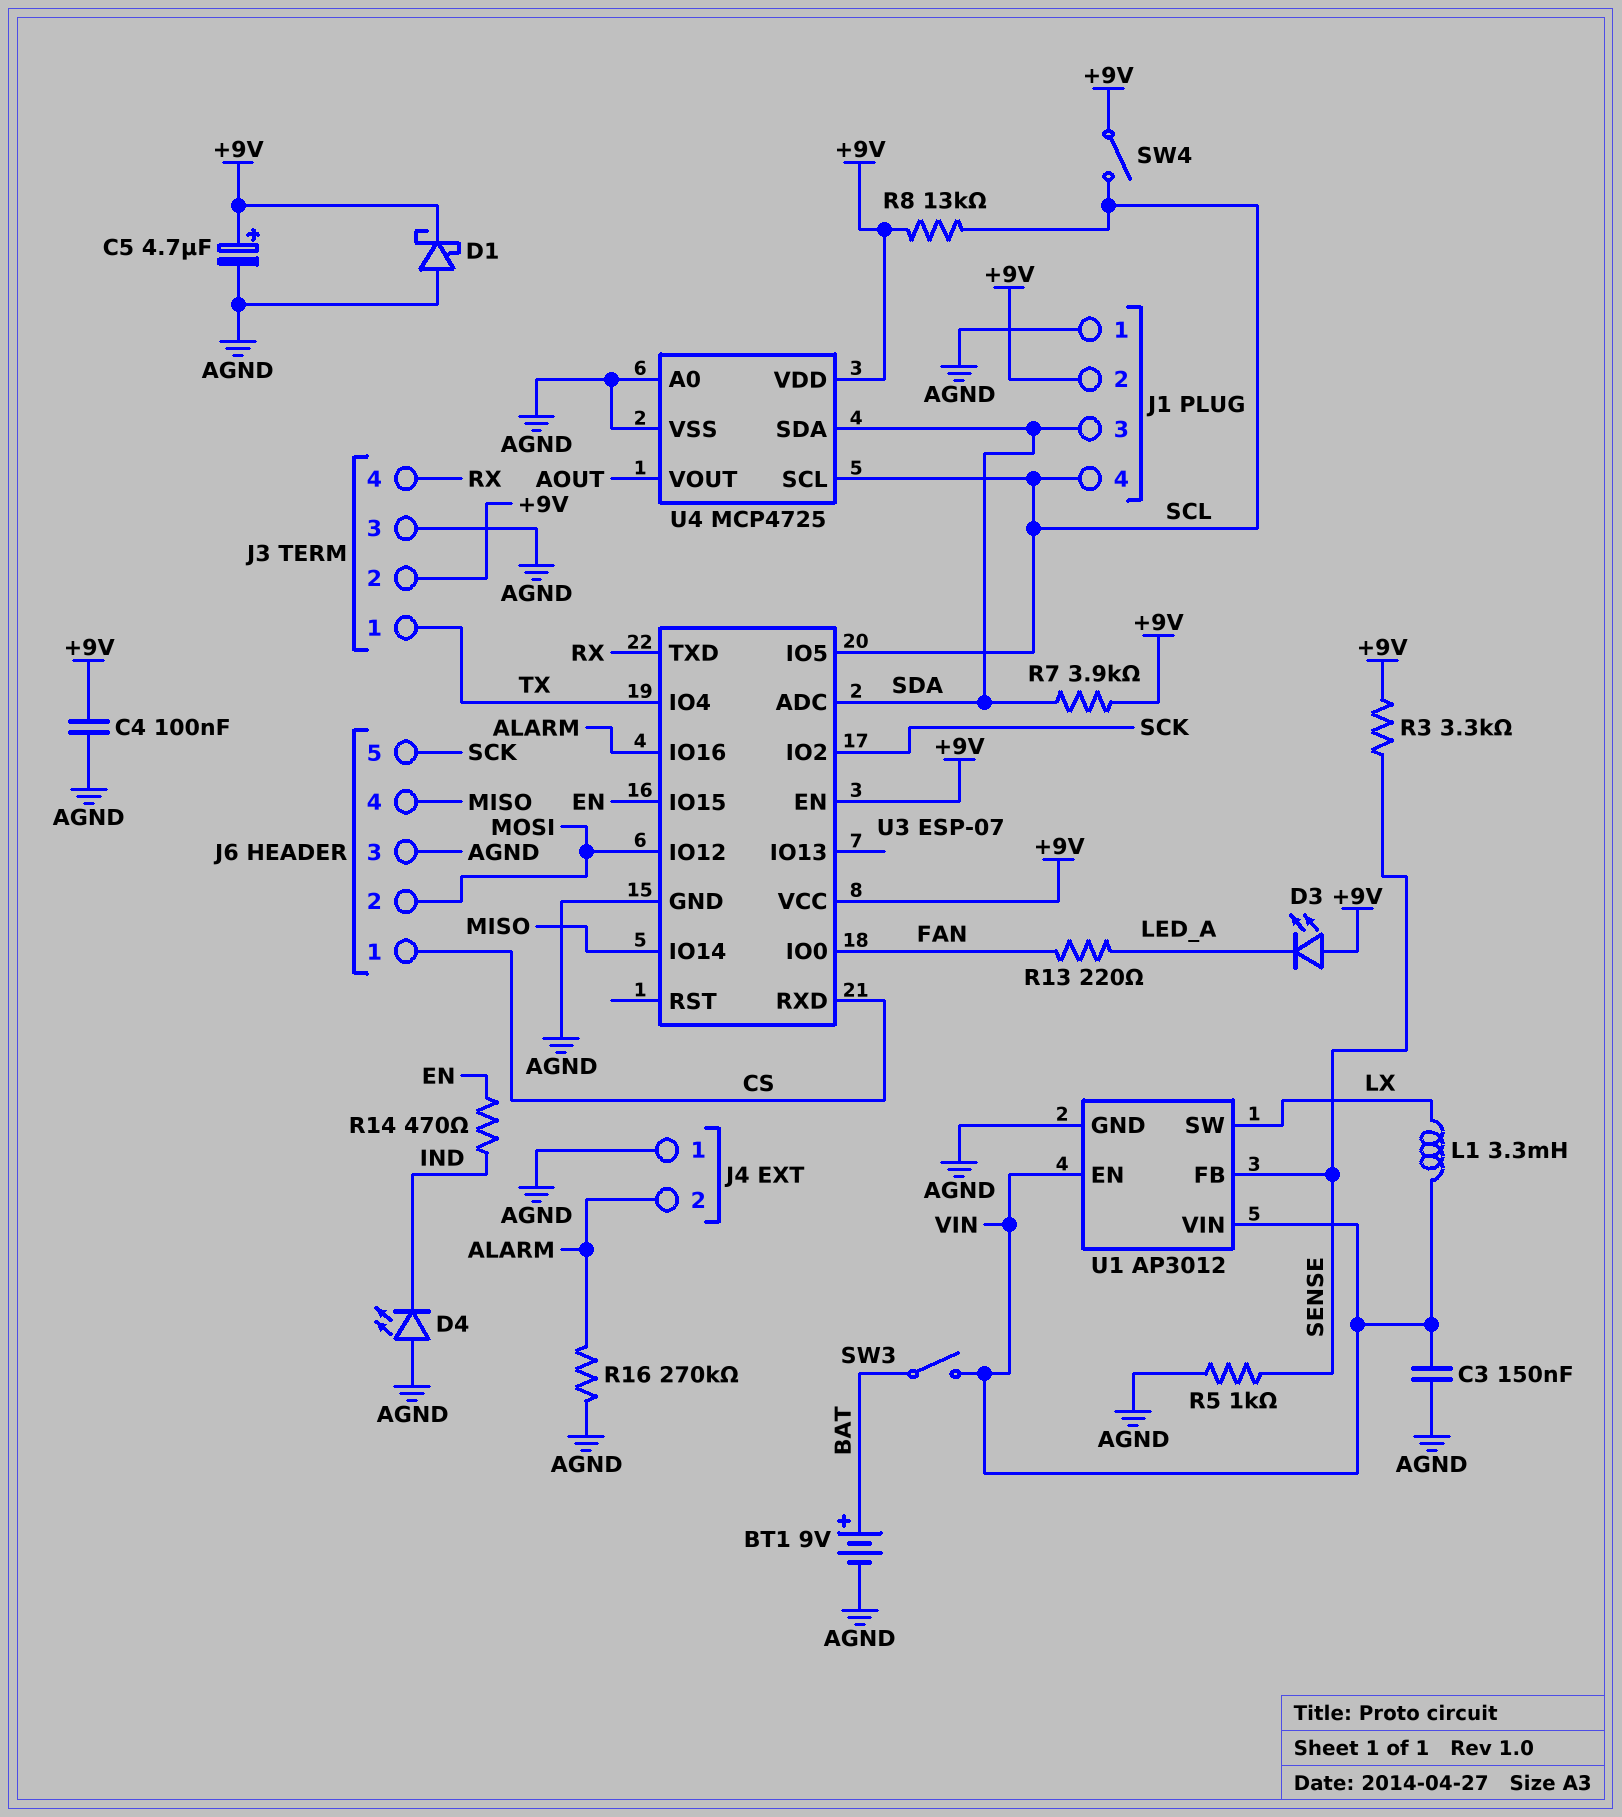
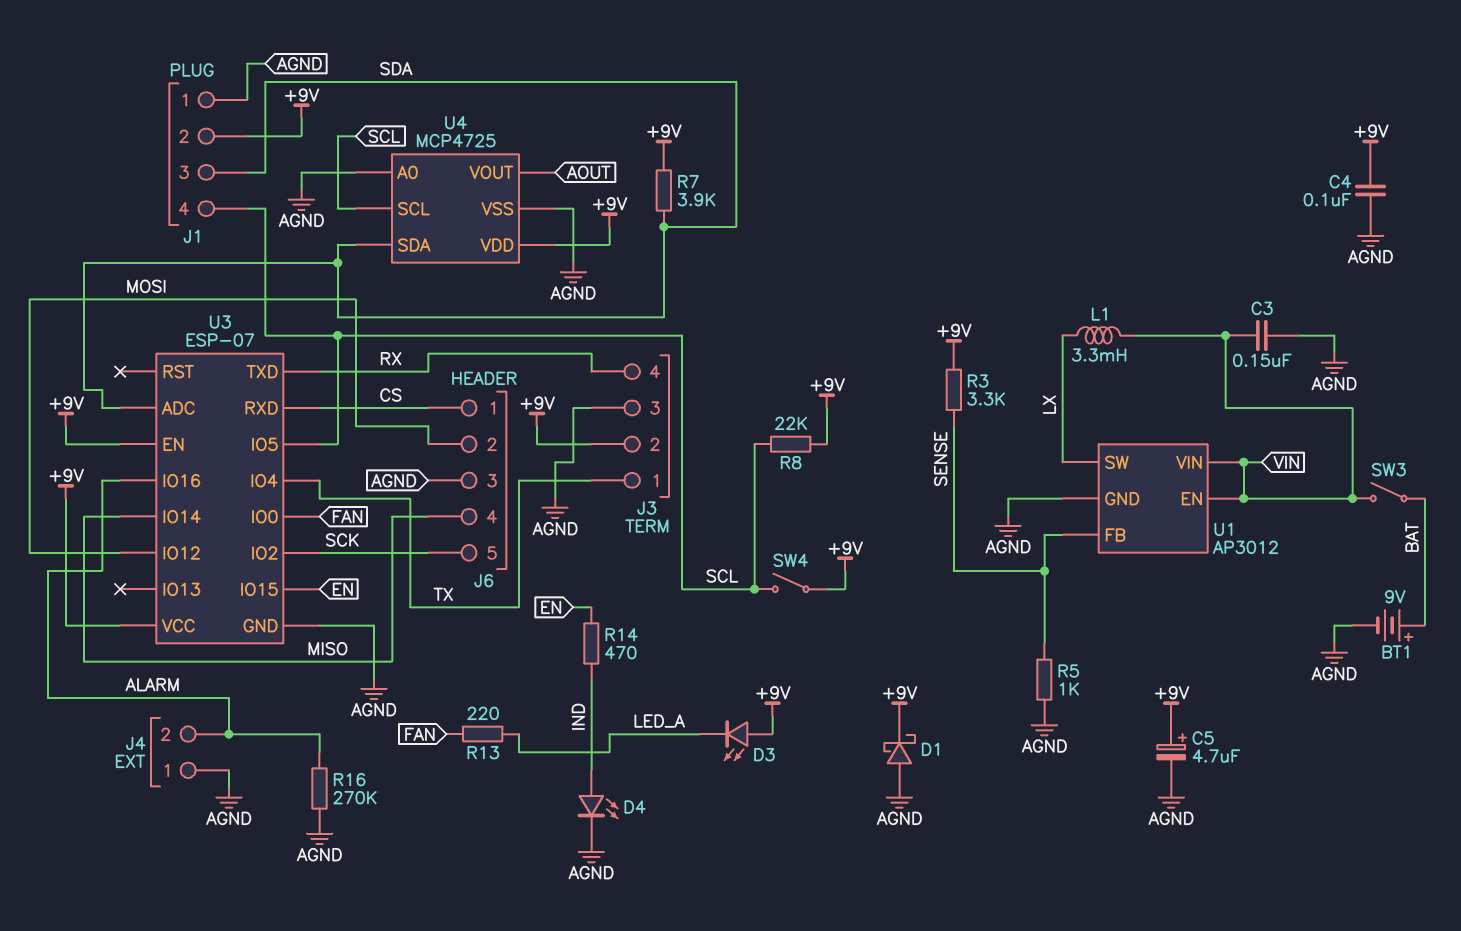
D4: LED (A AGND, K IND) -> LED (A IND, K AGND)
R8: 13k (+9V, SCL) -> 22k (+9V, SCL)

